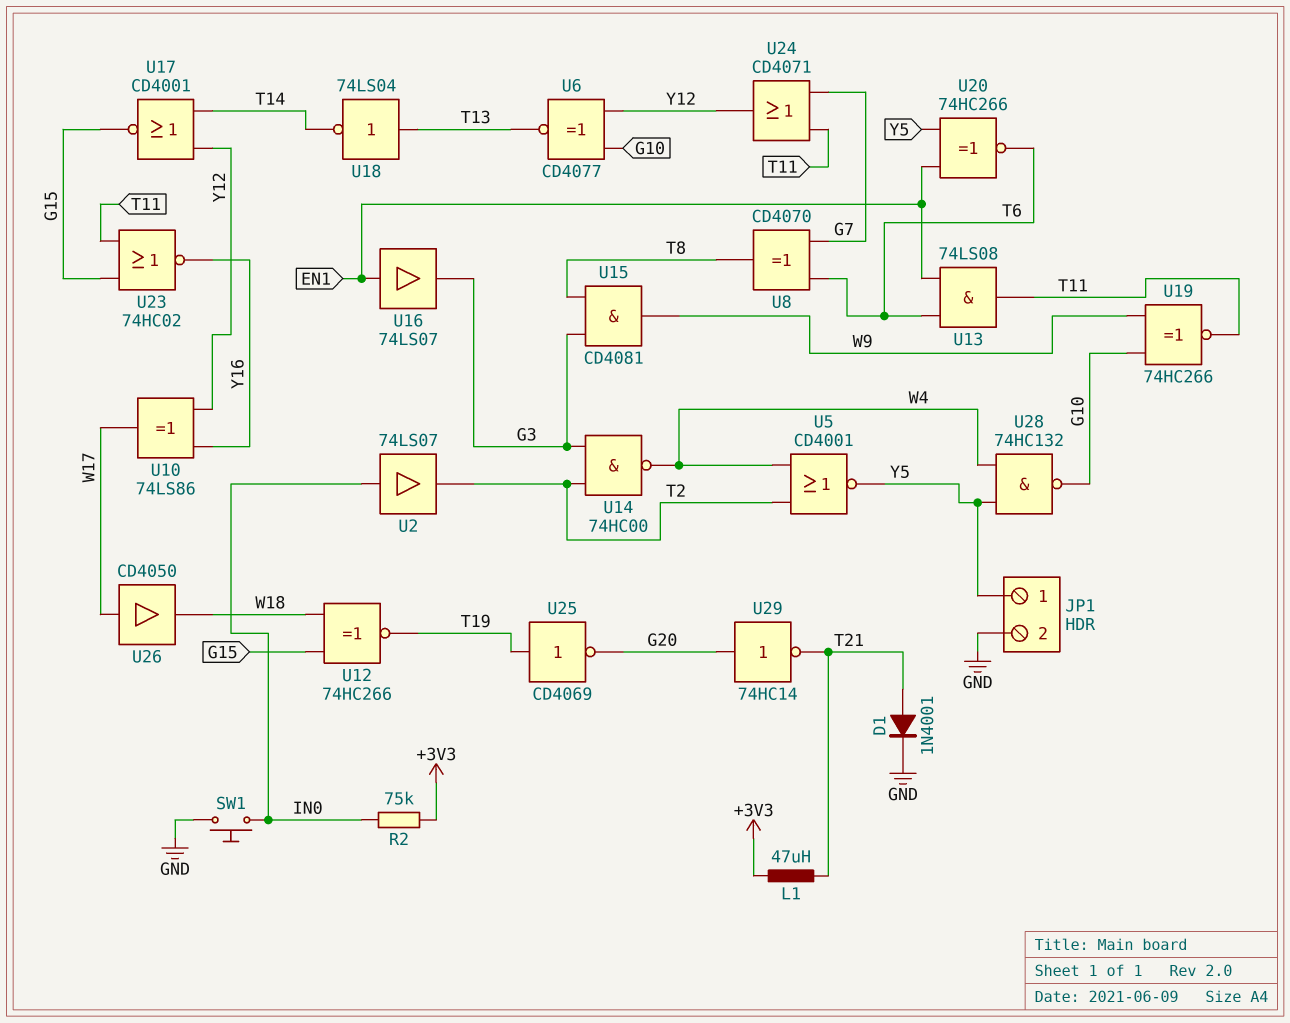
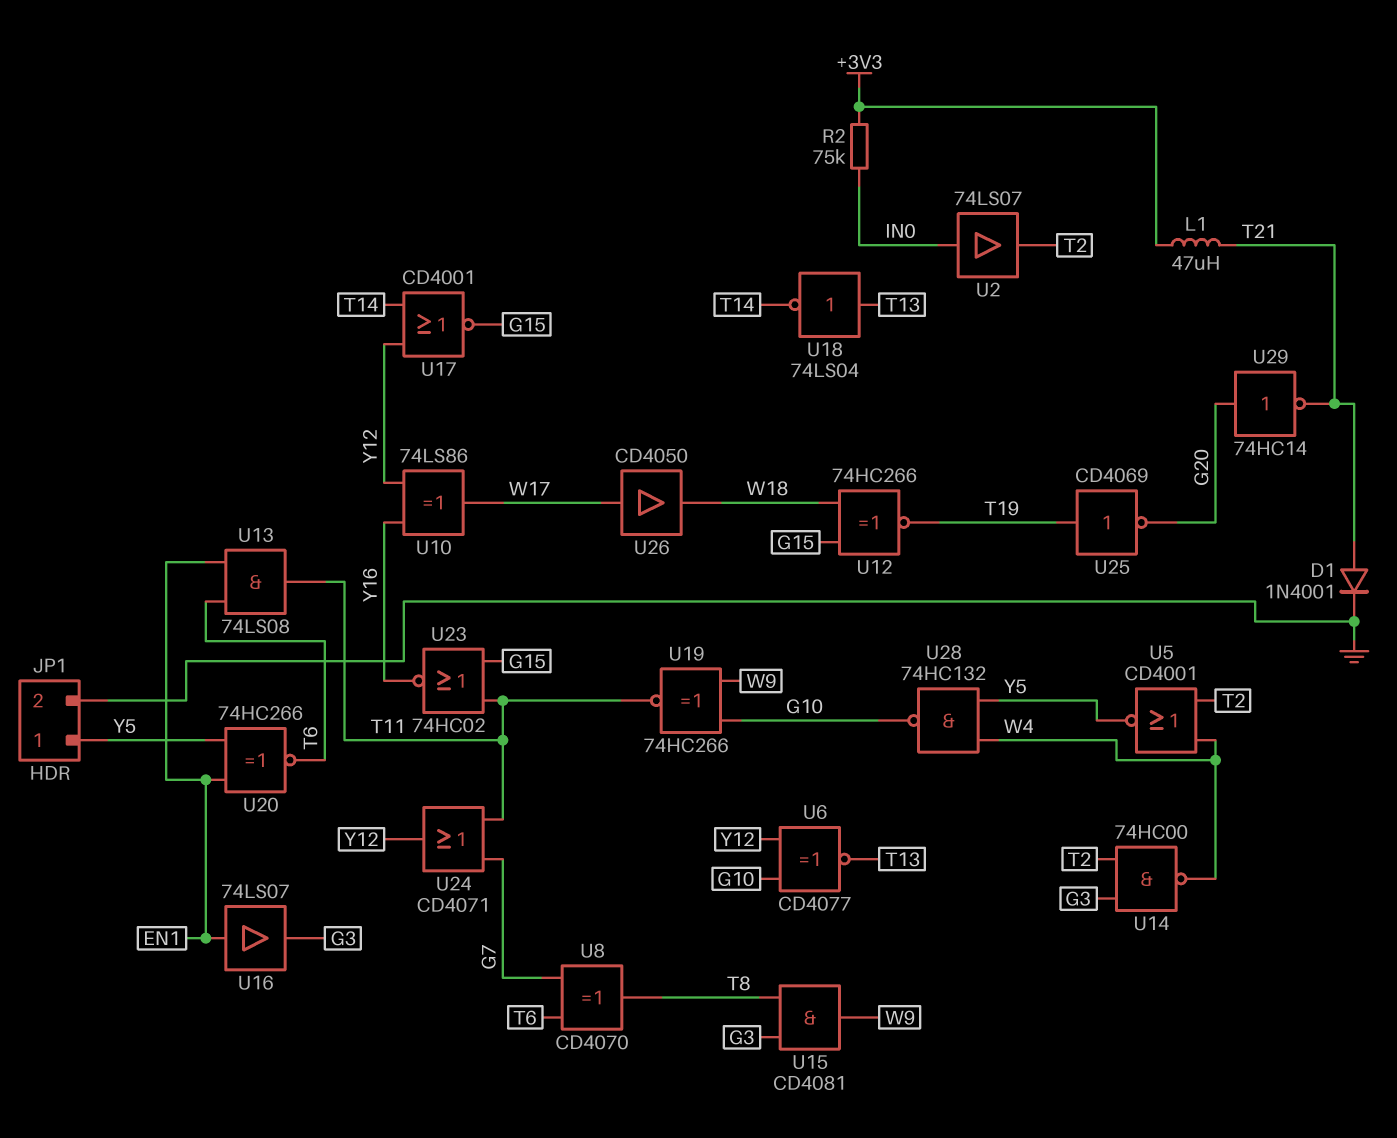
SW1: button (GND, IN0) -> none

